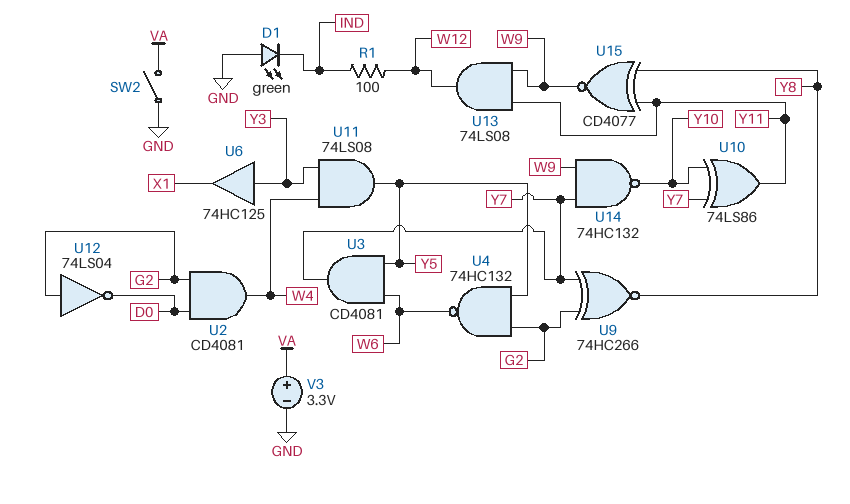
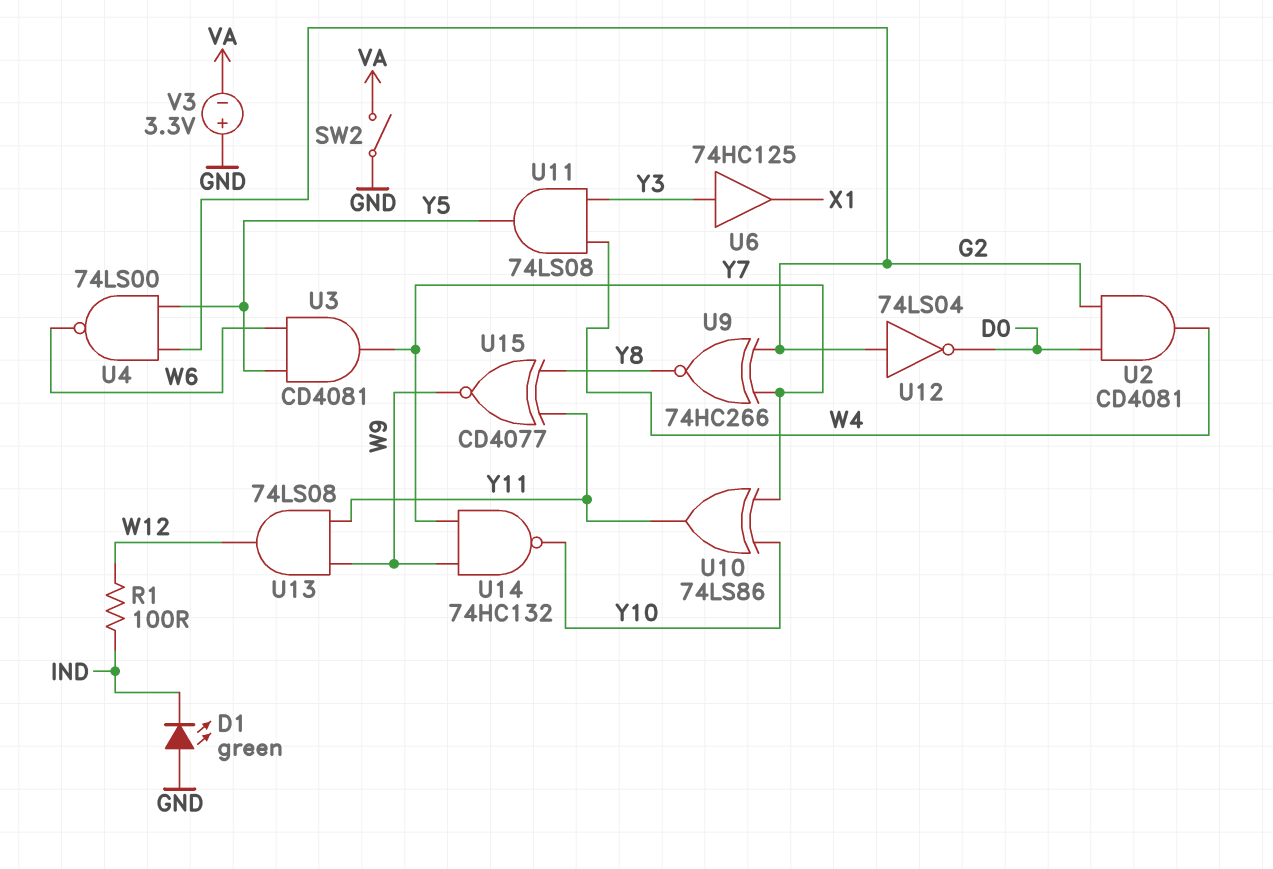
U4: NAND 74HC132 (in G2, in Y5, out W6) -> NAND 74LS00 (in G2, in Y5, out W6)
V3: 3.3V (plus VA, minus GND) -> 3.3V (plus GND, minus VA)

